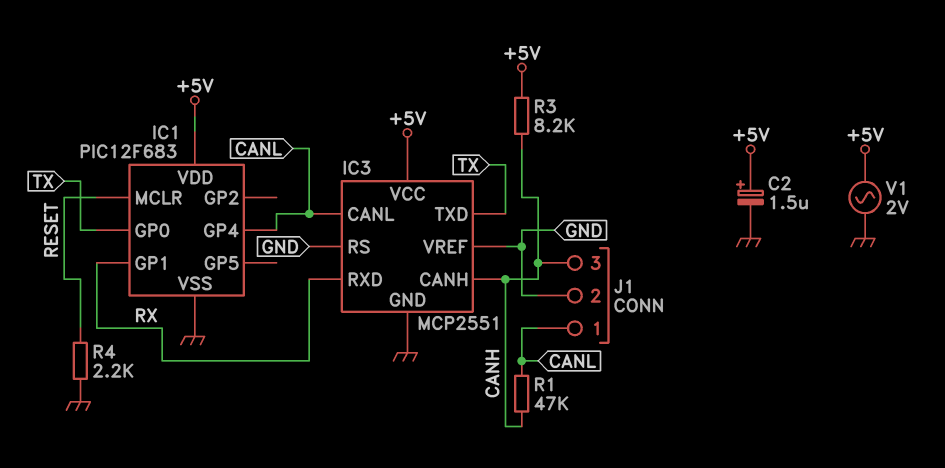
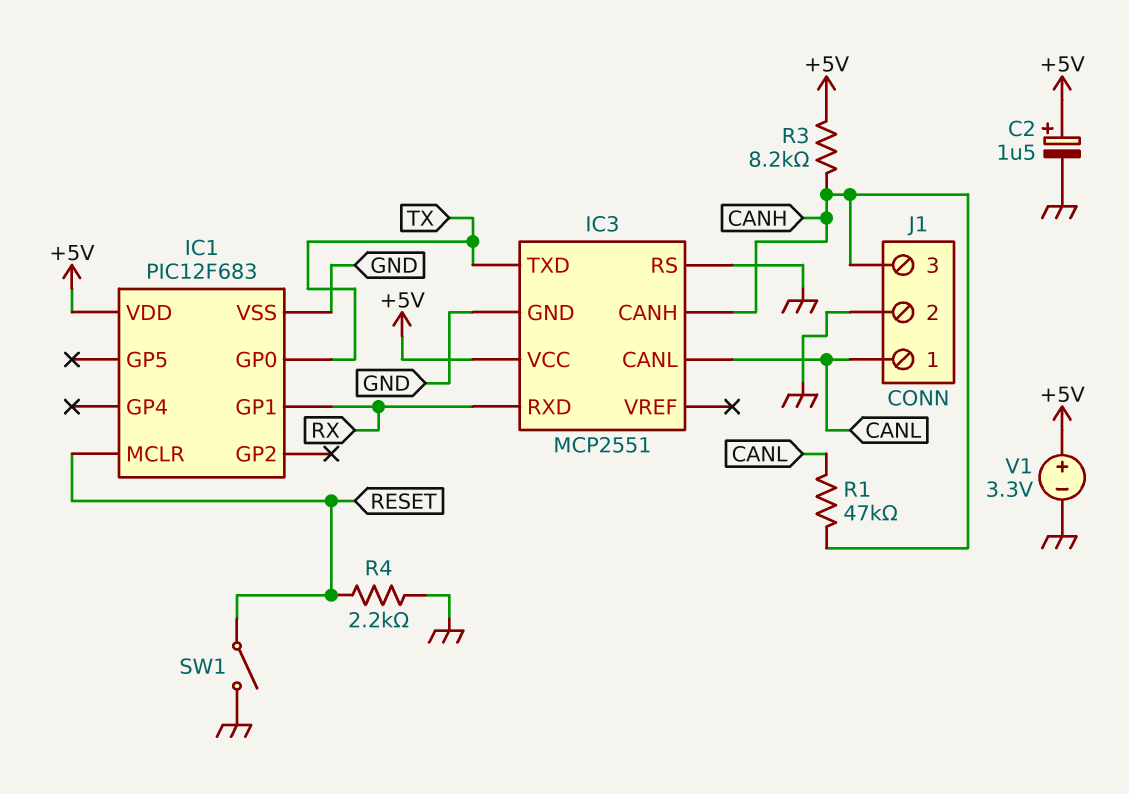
IC1 pin GP4: CANL -> none
IC3 pin VREF: GND -> none
SW1: none -> switch (GND, RESET)
V1: AC 2V (+5V, GND) -> 3.3V (plus +5V, minus GND)

